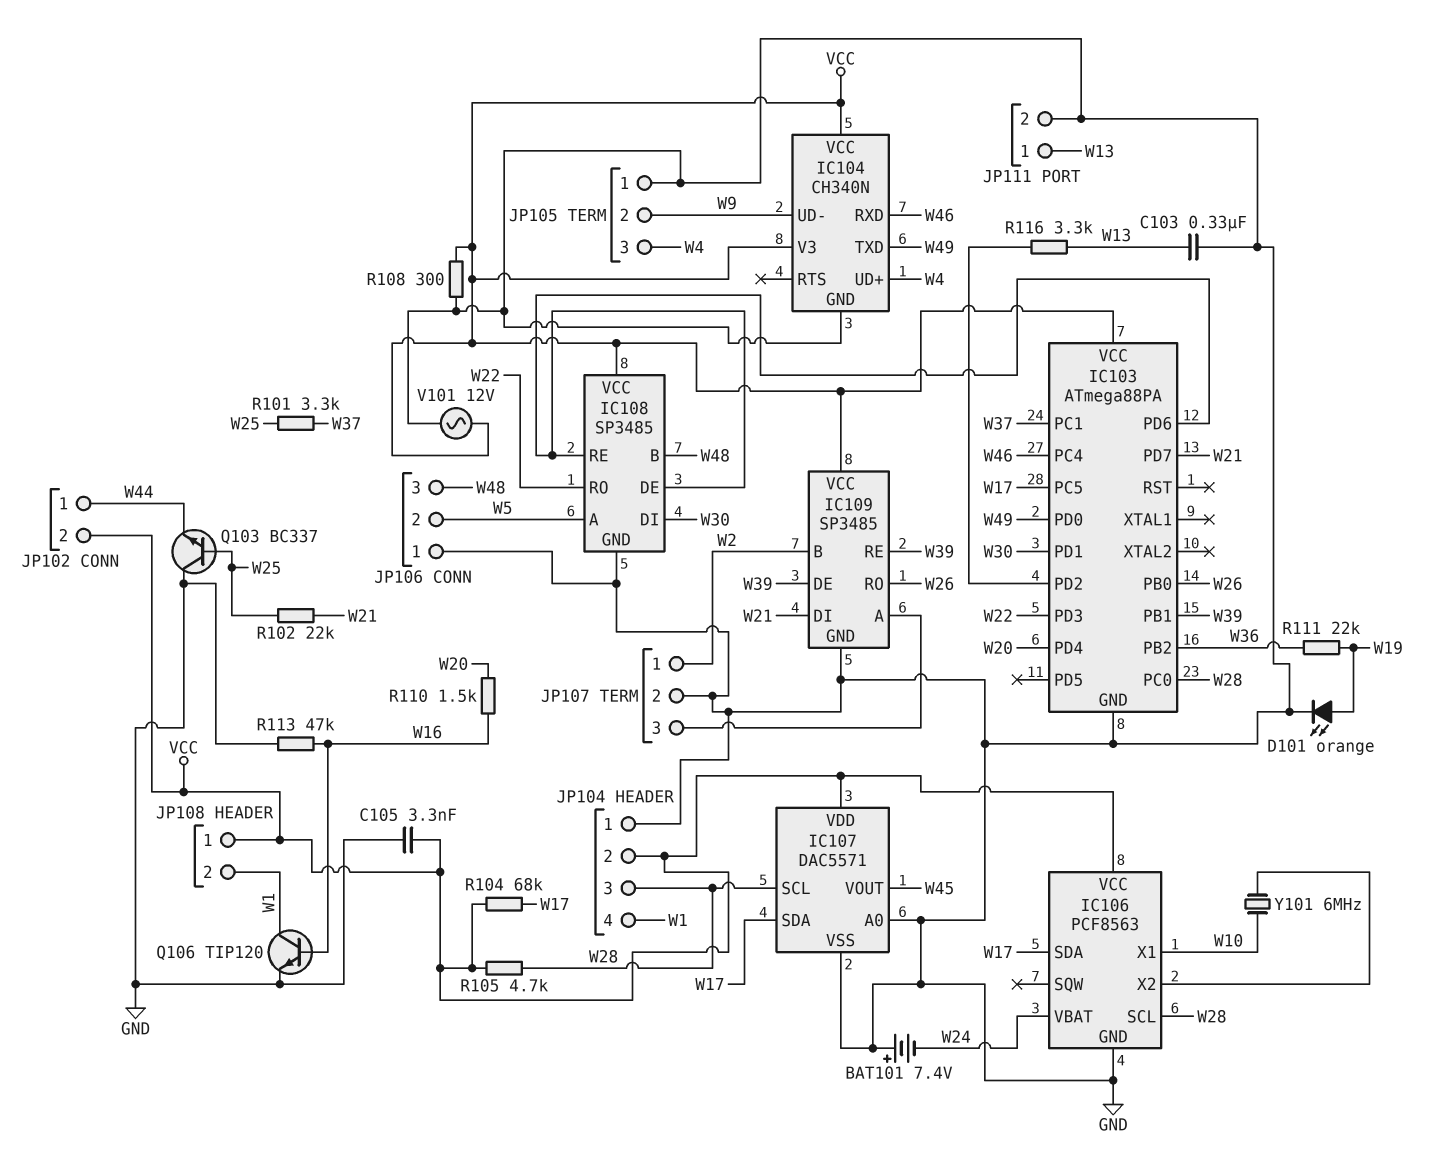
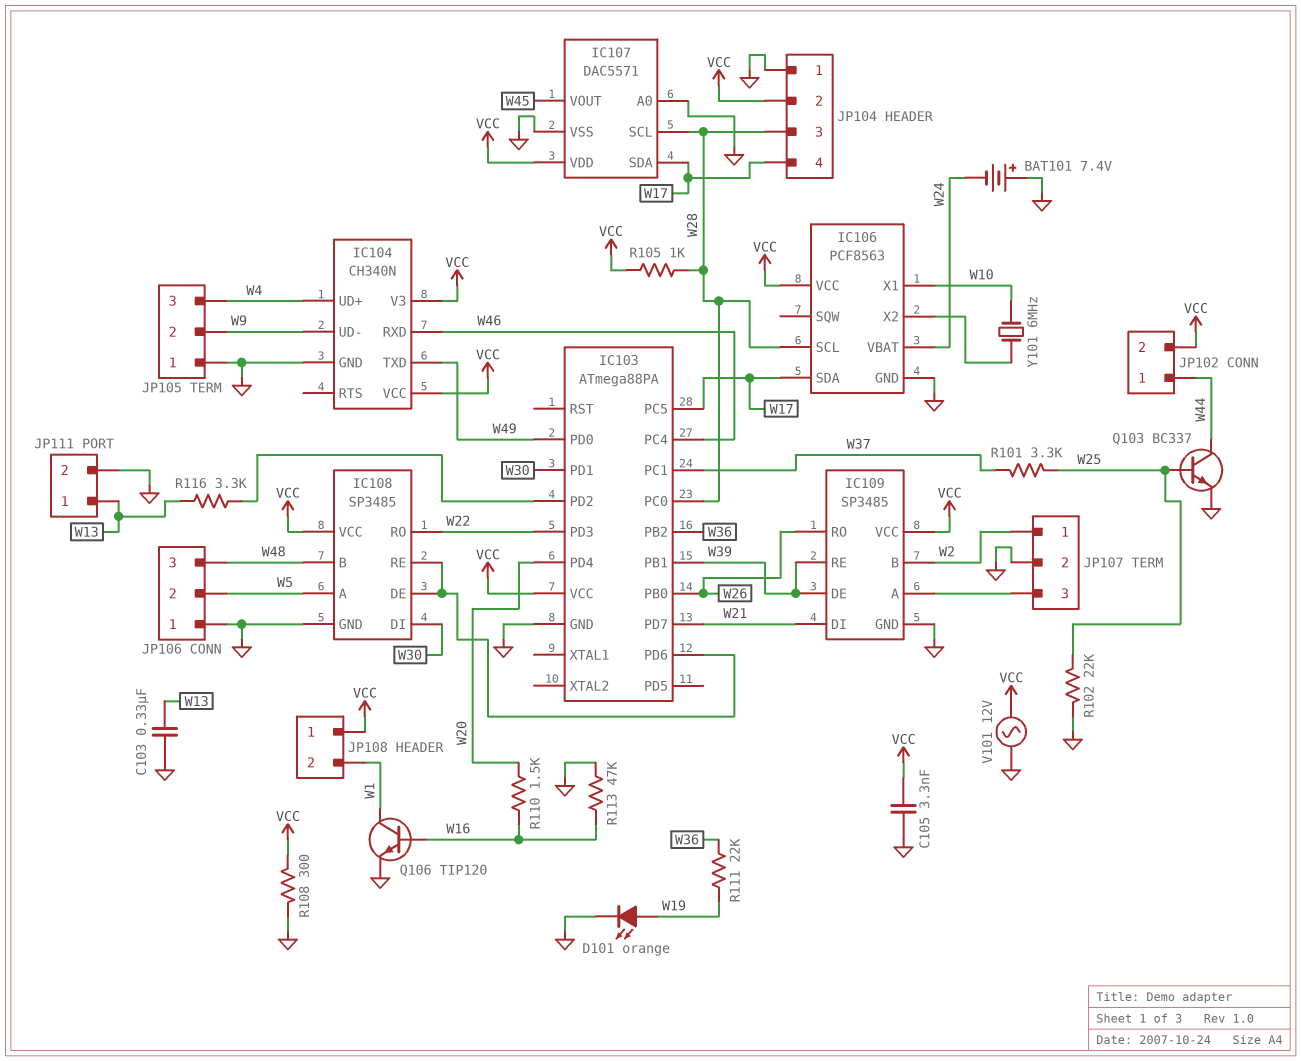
JP104 pin 4: W1 -> W17
Q103: NPN BC337 (B W25, C GND, E W44) -> NPN BC337 (B W25, C W44, E GND)
R102: 22k (W21, W25) -> 22k (GND, W25)
R104: 68k (VCC, W17) -> none
R105: 4.7k (VCC, W28) -> 1k (VCC, W28)

